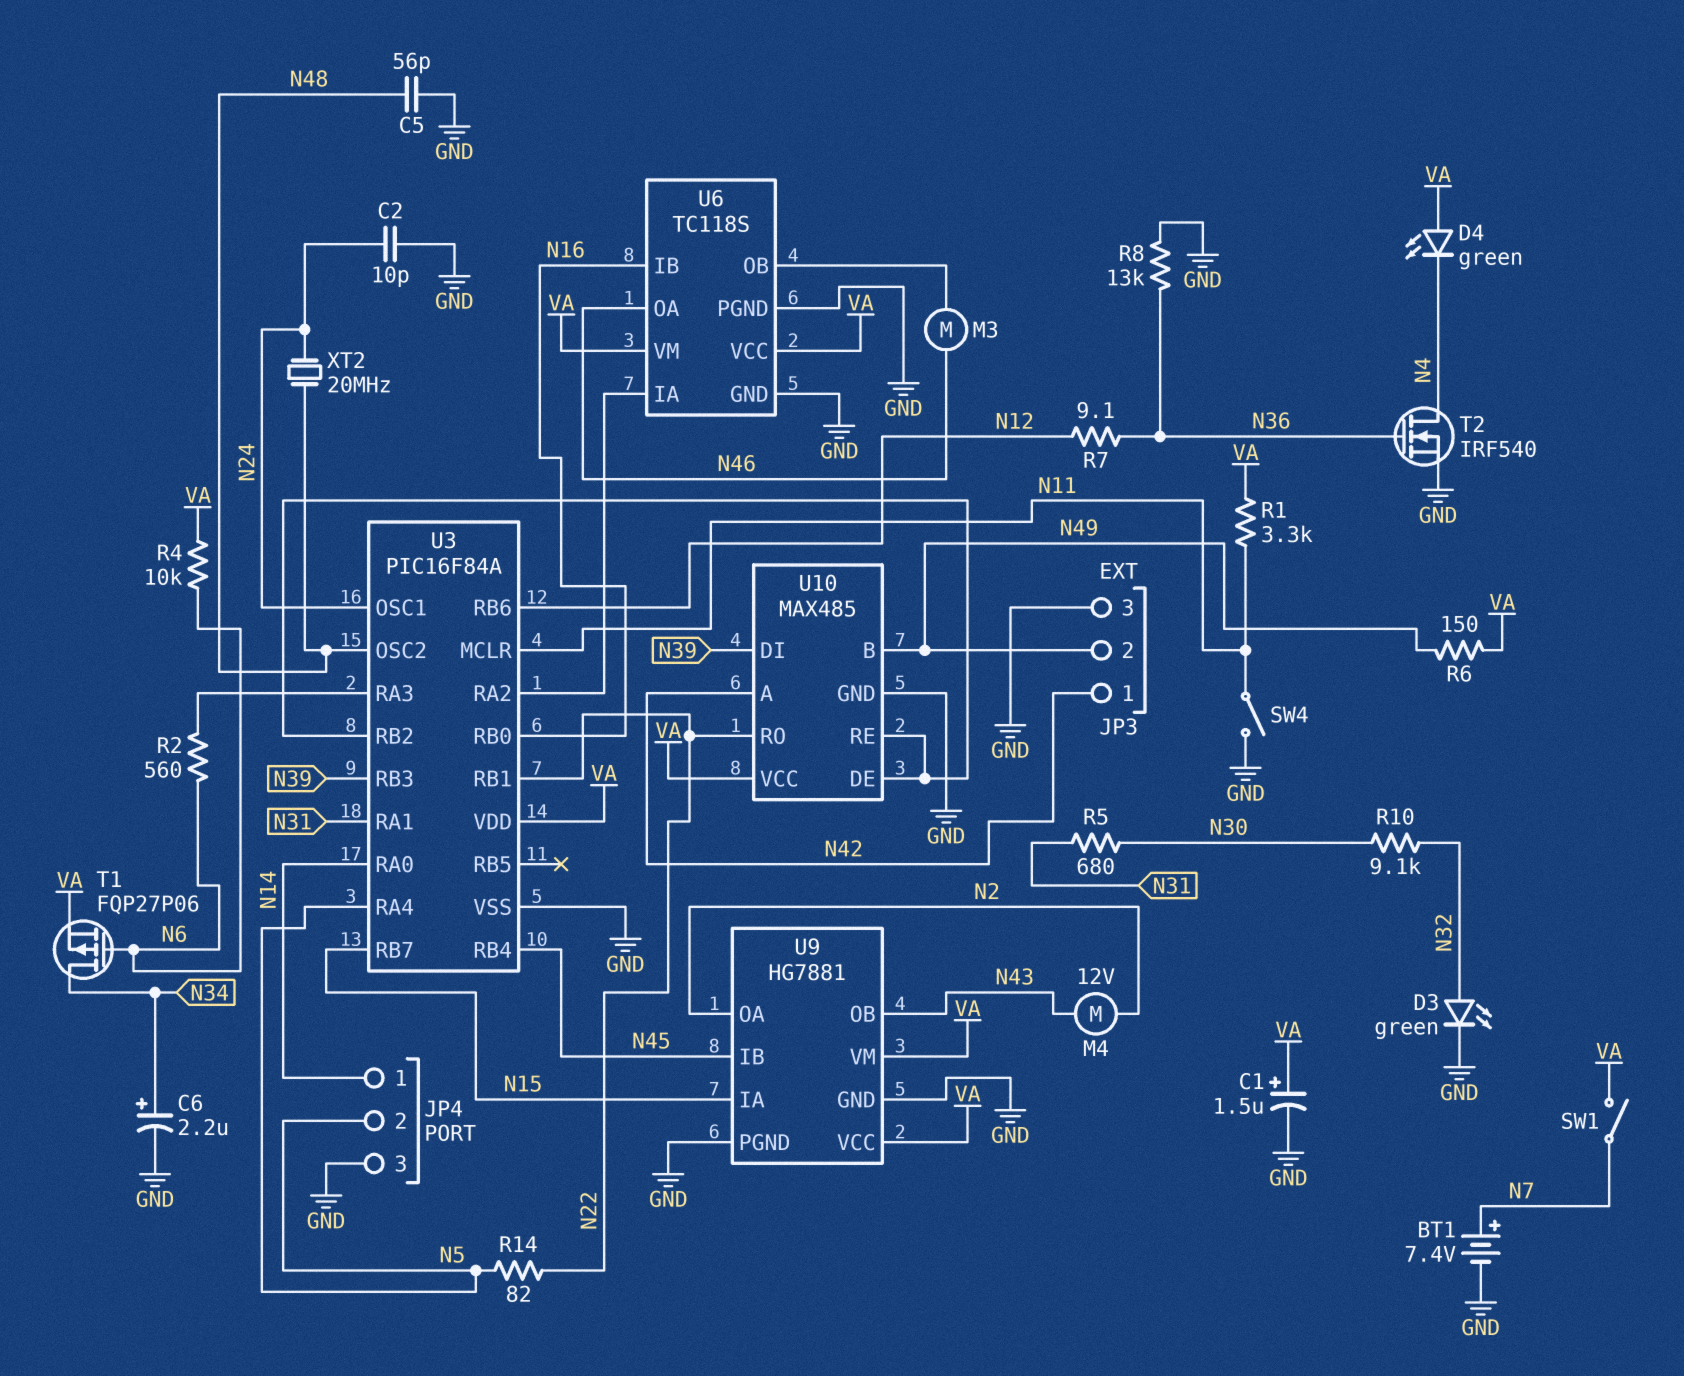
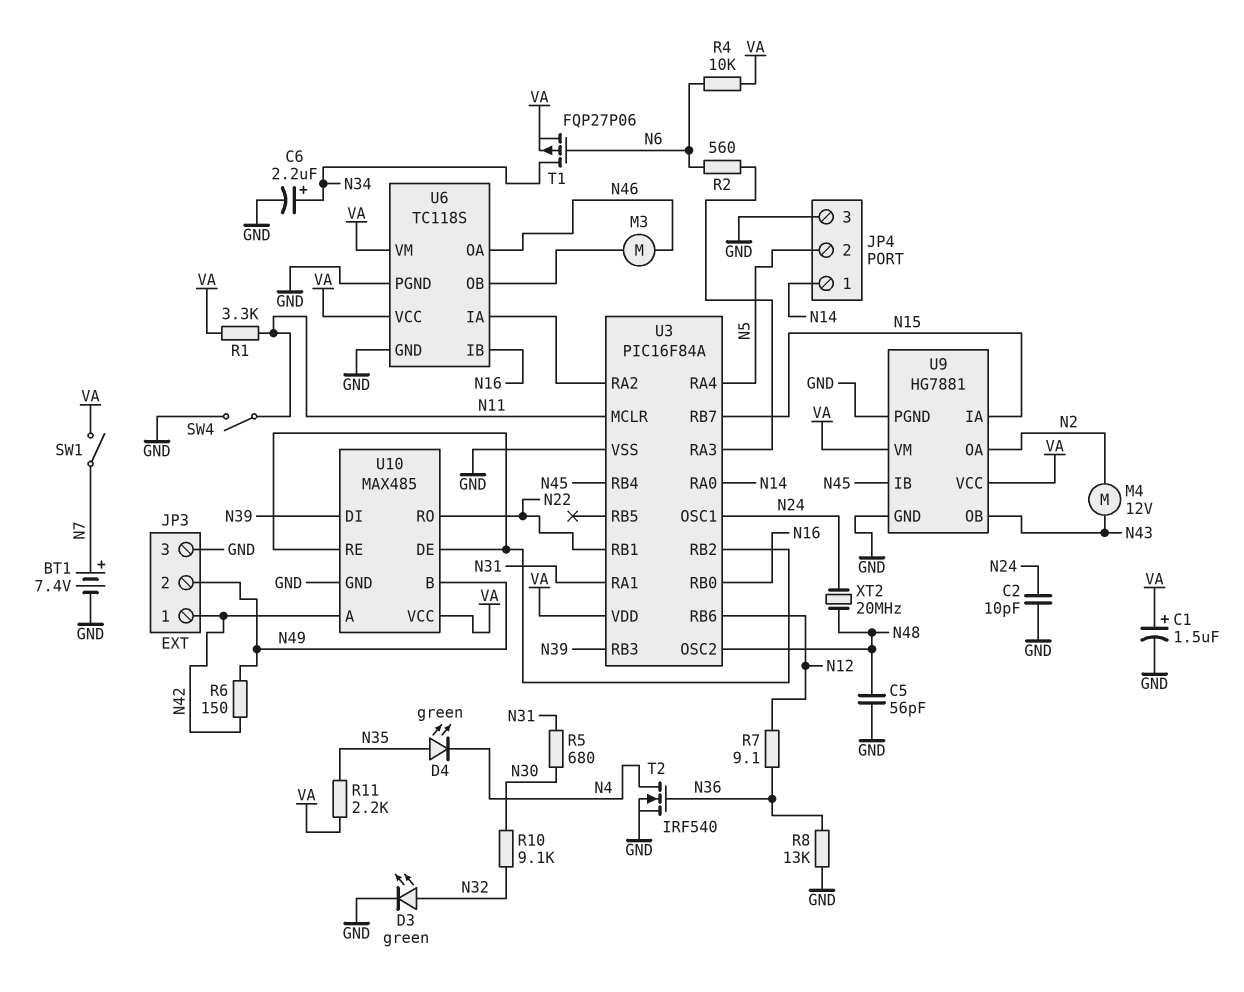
D4: LED green (A VA, K N4) -> LED green (A N35, K N4)
R6: 150 (N49, VA) -> 150 (N42, N49)
R11: none -> 2.2k (N35, VA)
R14: 82 (N5, N22) -> none

